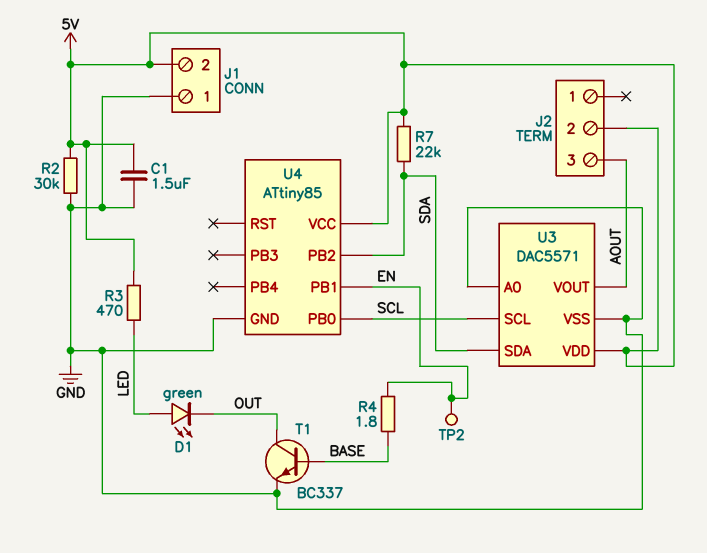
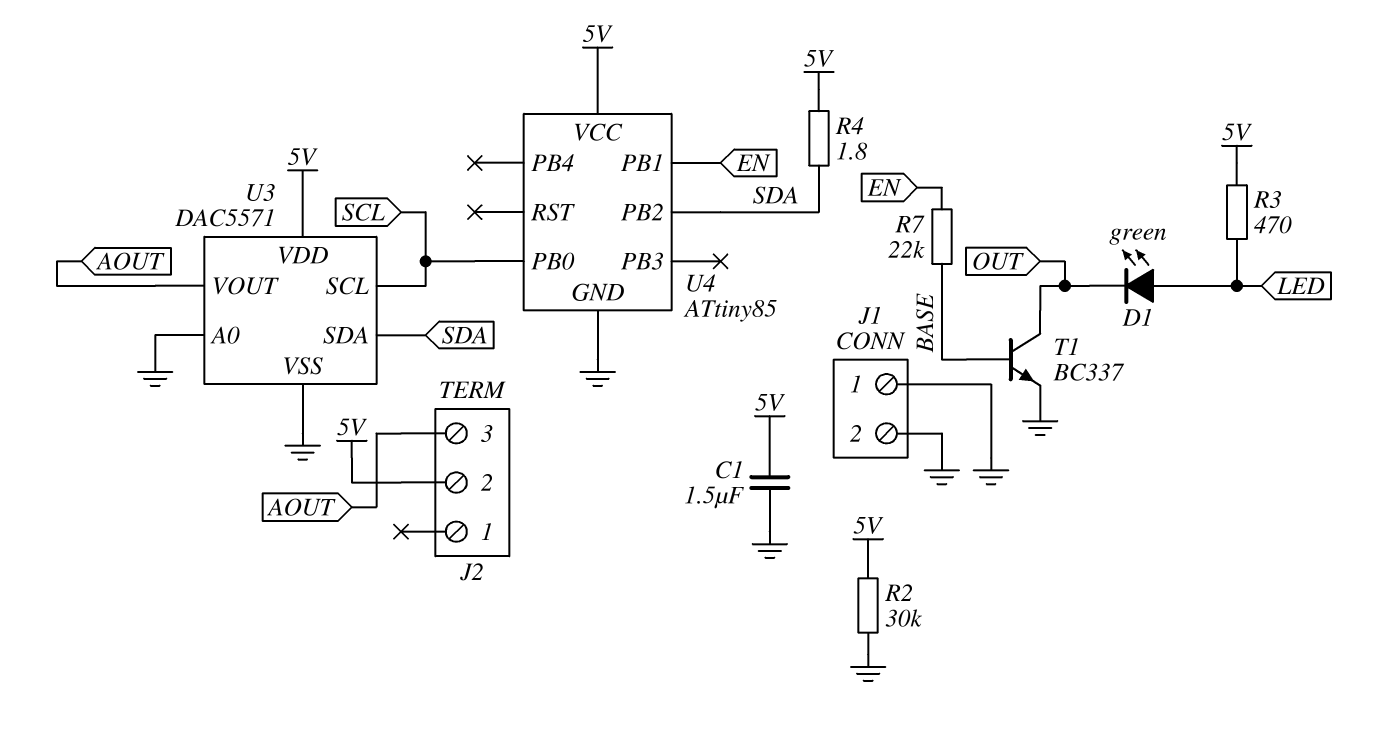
J1 pin 2: 5V -> GND
R4: 1.8 (BASE, EN) -> 1.8 (5V, SDA)
R7: 22k (5V, SDA) -> 22k (BASE, EN)
TP2: test point (EN) -> none

